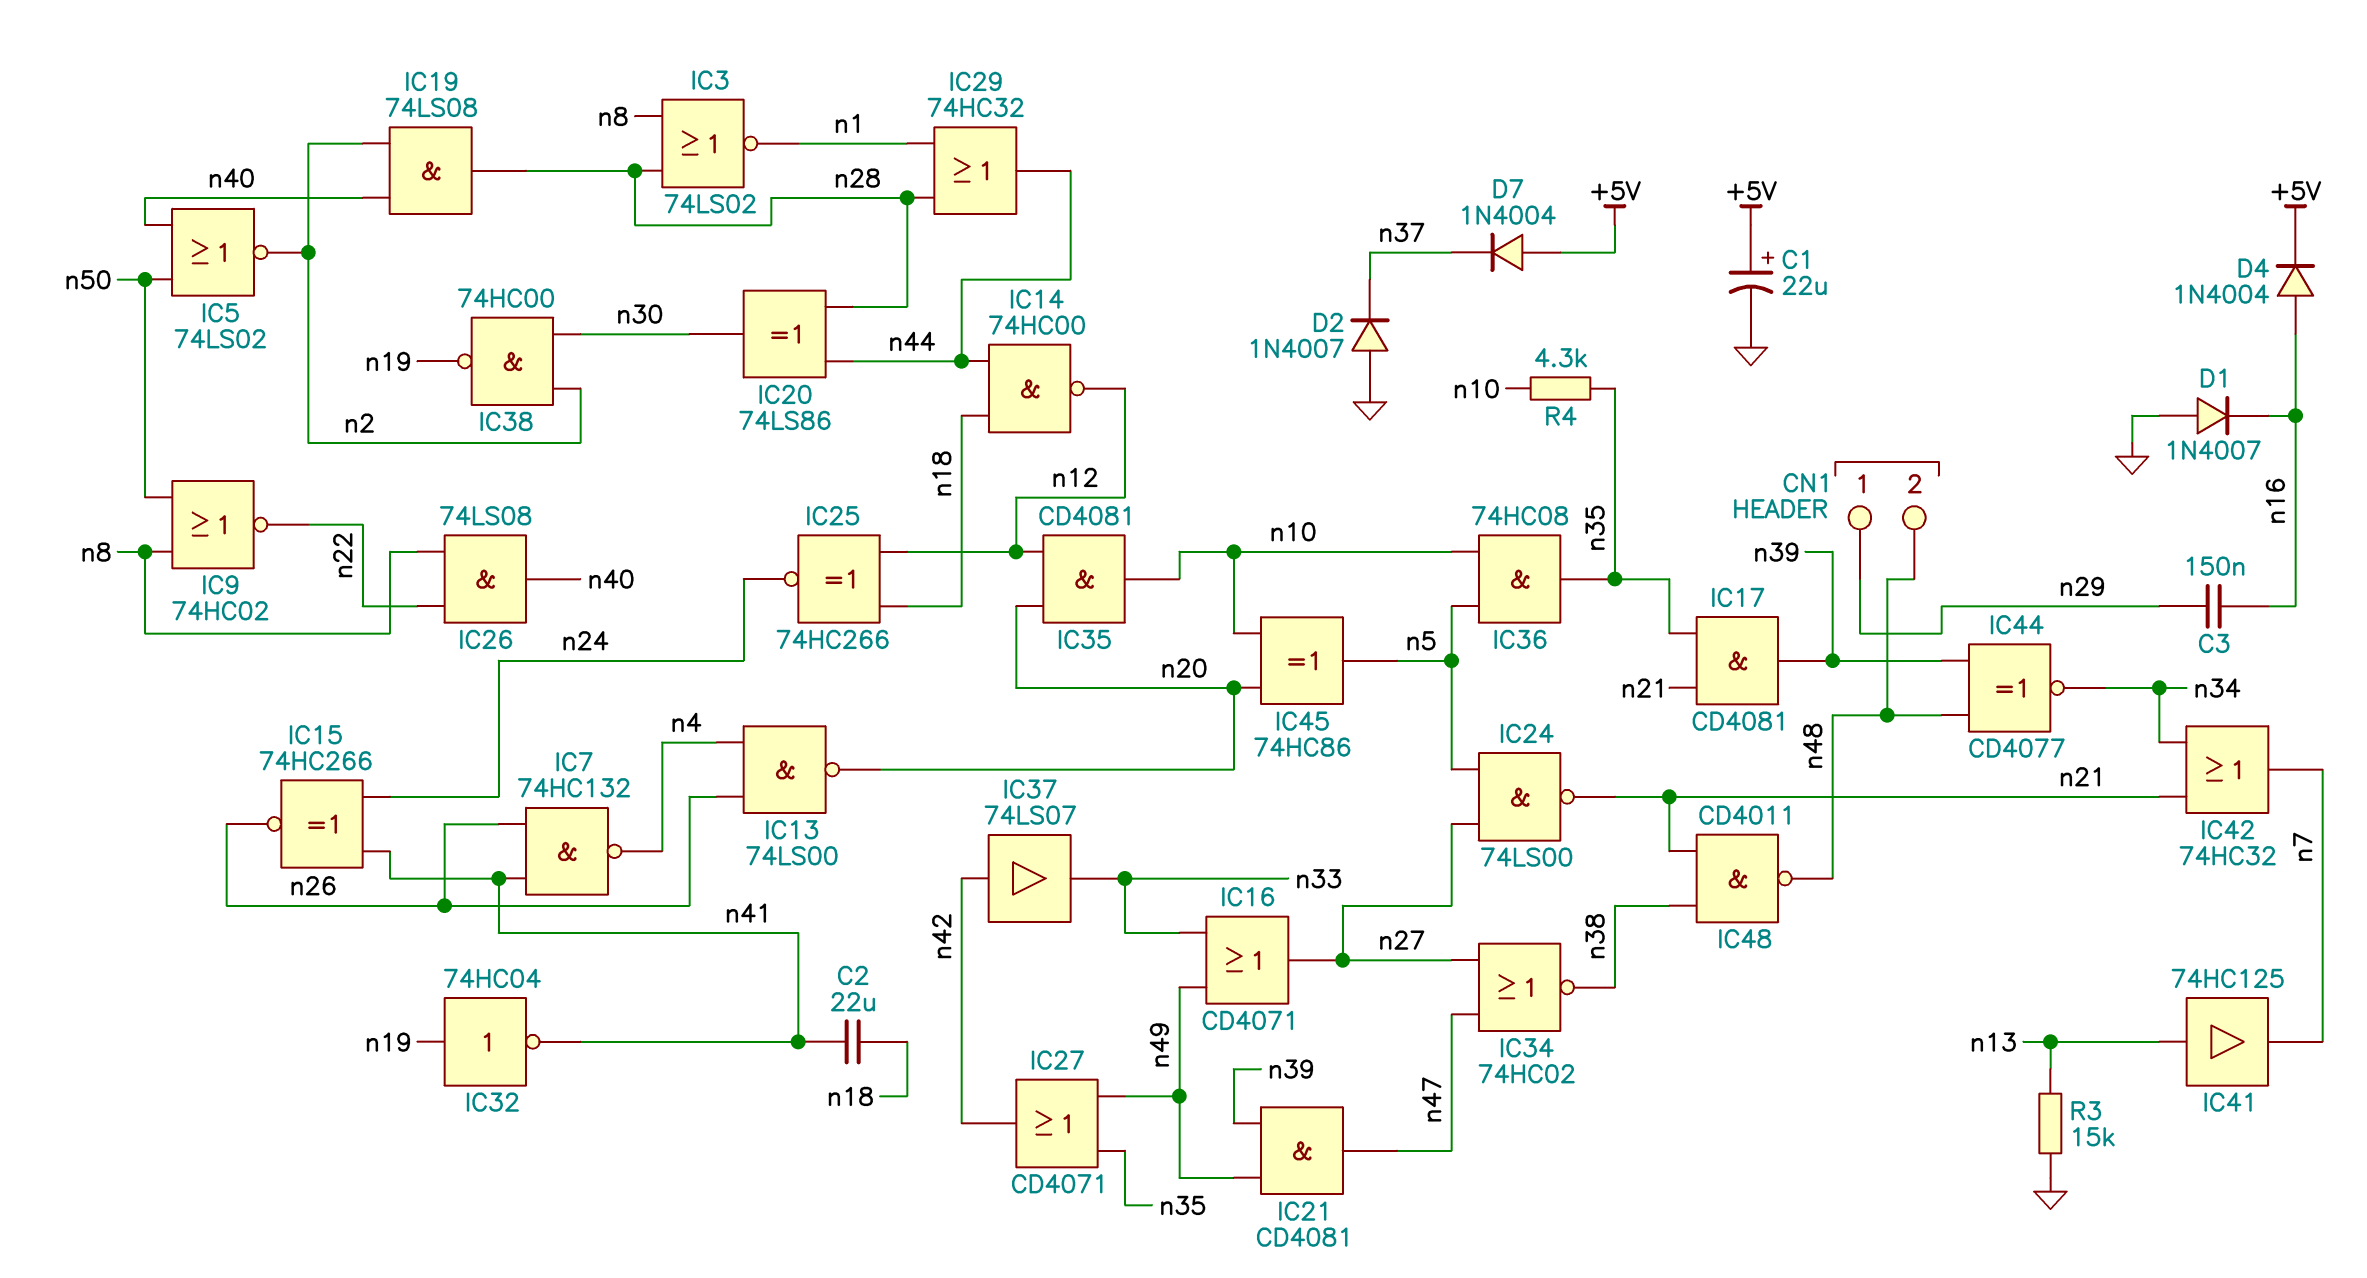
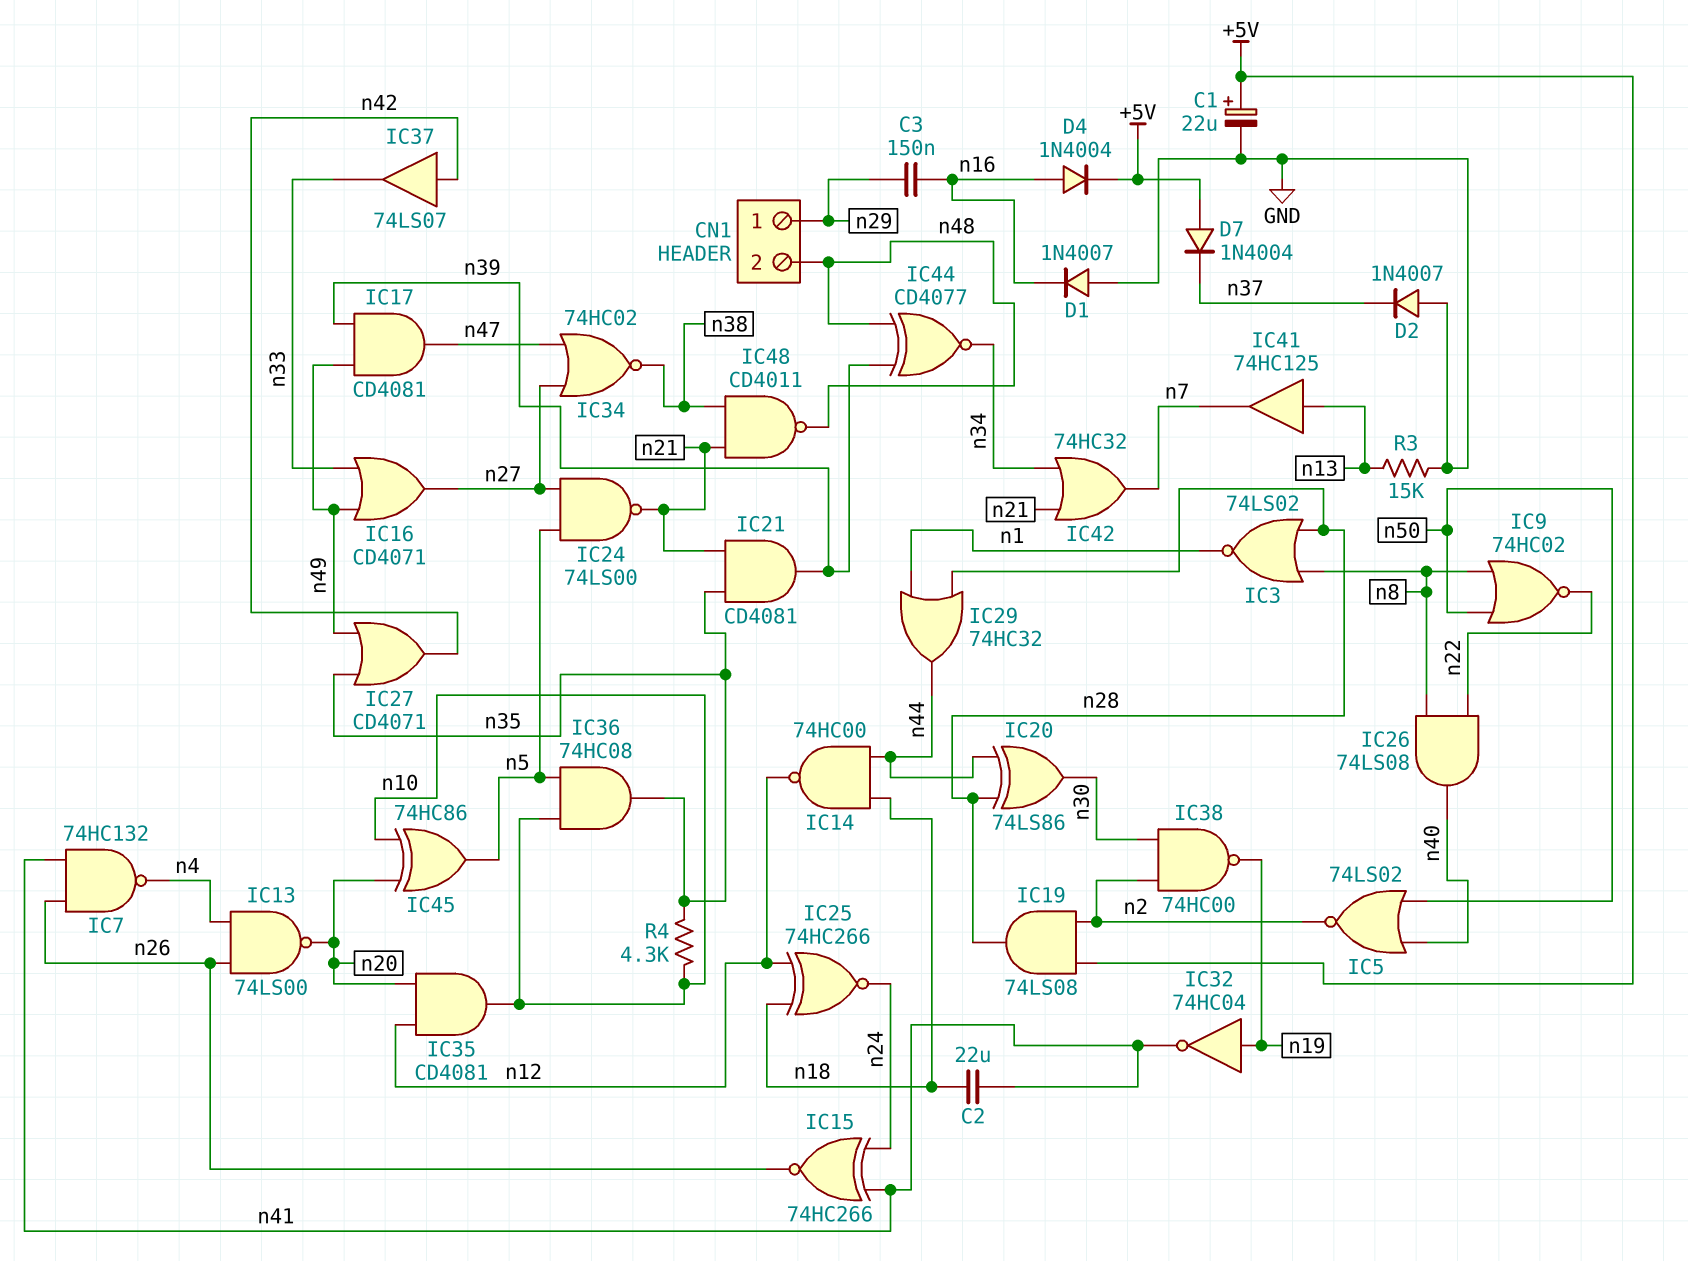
IC17: AND CD4081 (in n21, in n35, out n39) -> AND CD4081 (in n39, in n49, out n47)
IC19: AND 74LS08 (in n2, in n40, out n28) -> AND 74LS08 (in +5V, in n2, out n28)
IC21: AND CD4081 (in n39, in n49, out n47) -> AND CD4081 (in n21, in n35, out n39)

